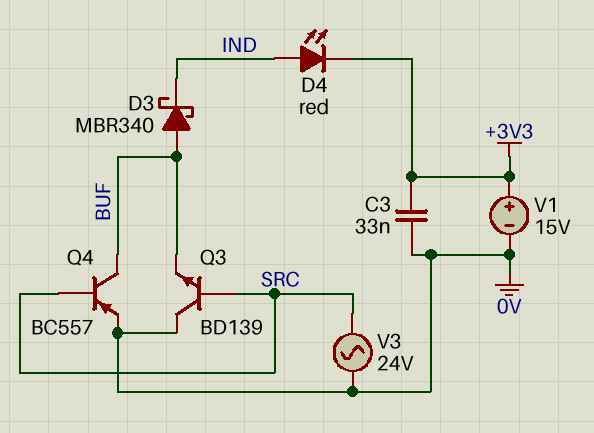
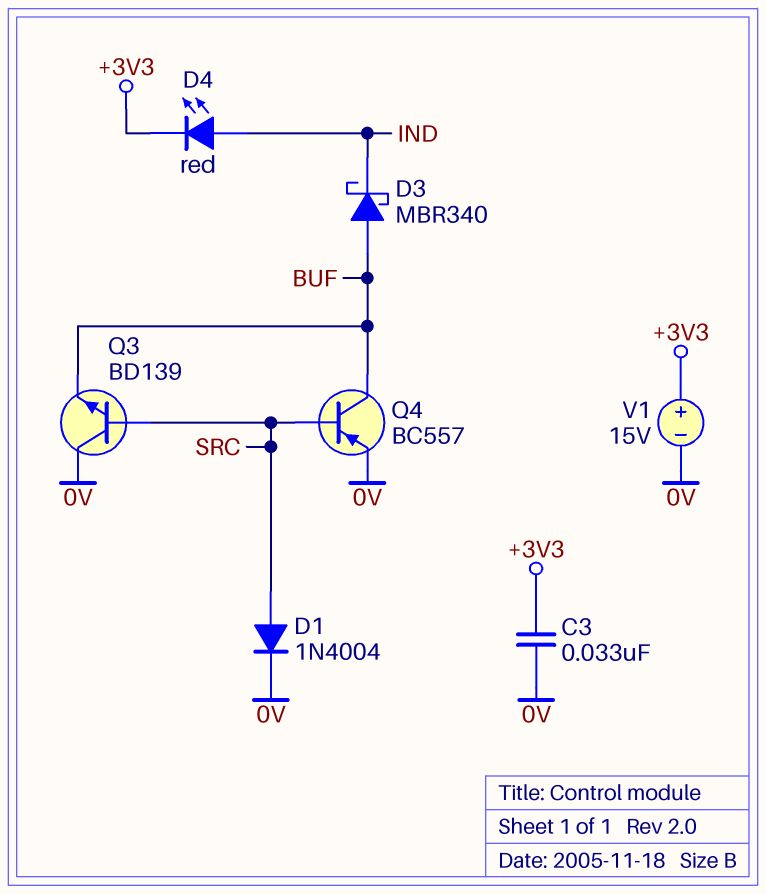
D1: none -> diode 1N4004 (A SRC, K 0V)
V3: AC 24V (0V, SRC) -> none

